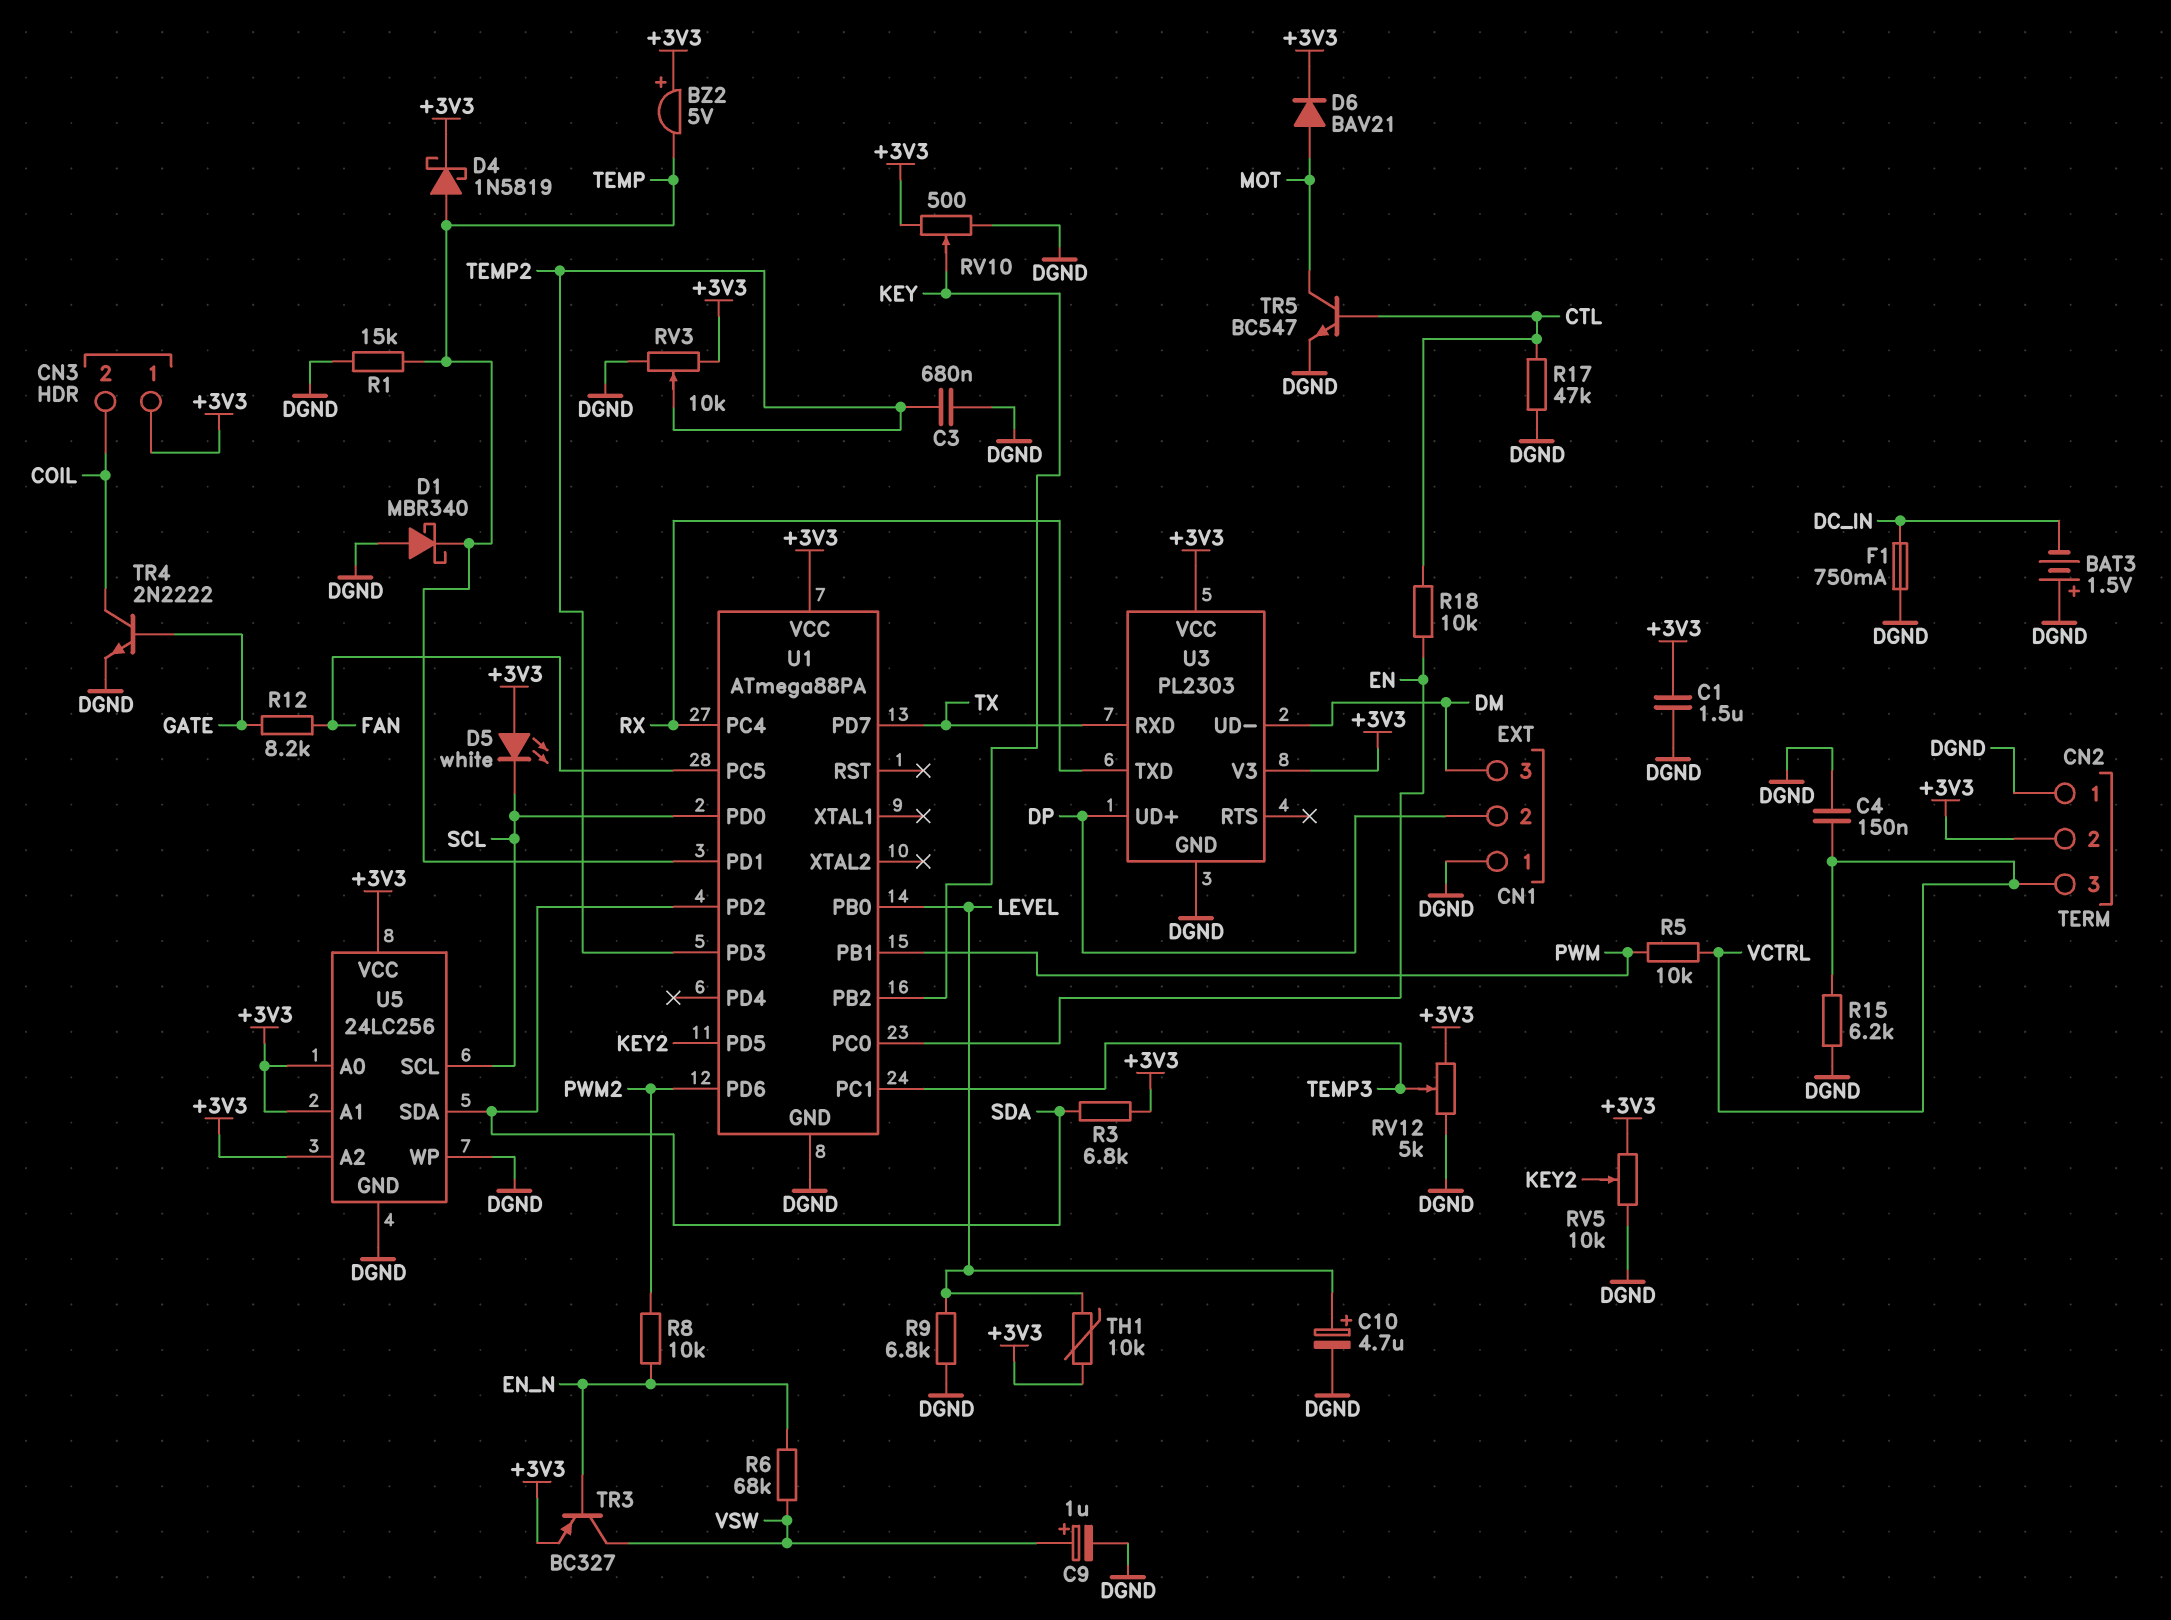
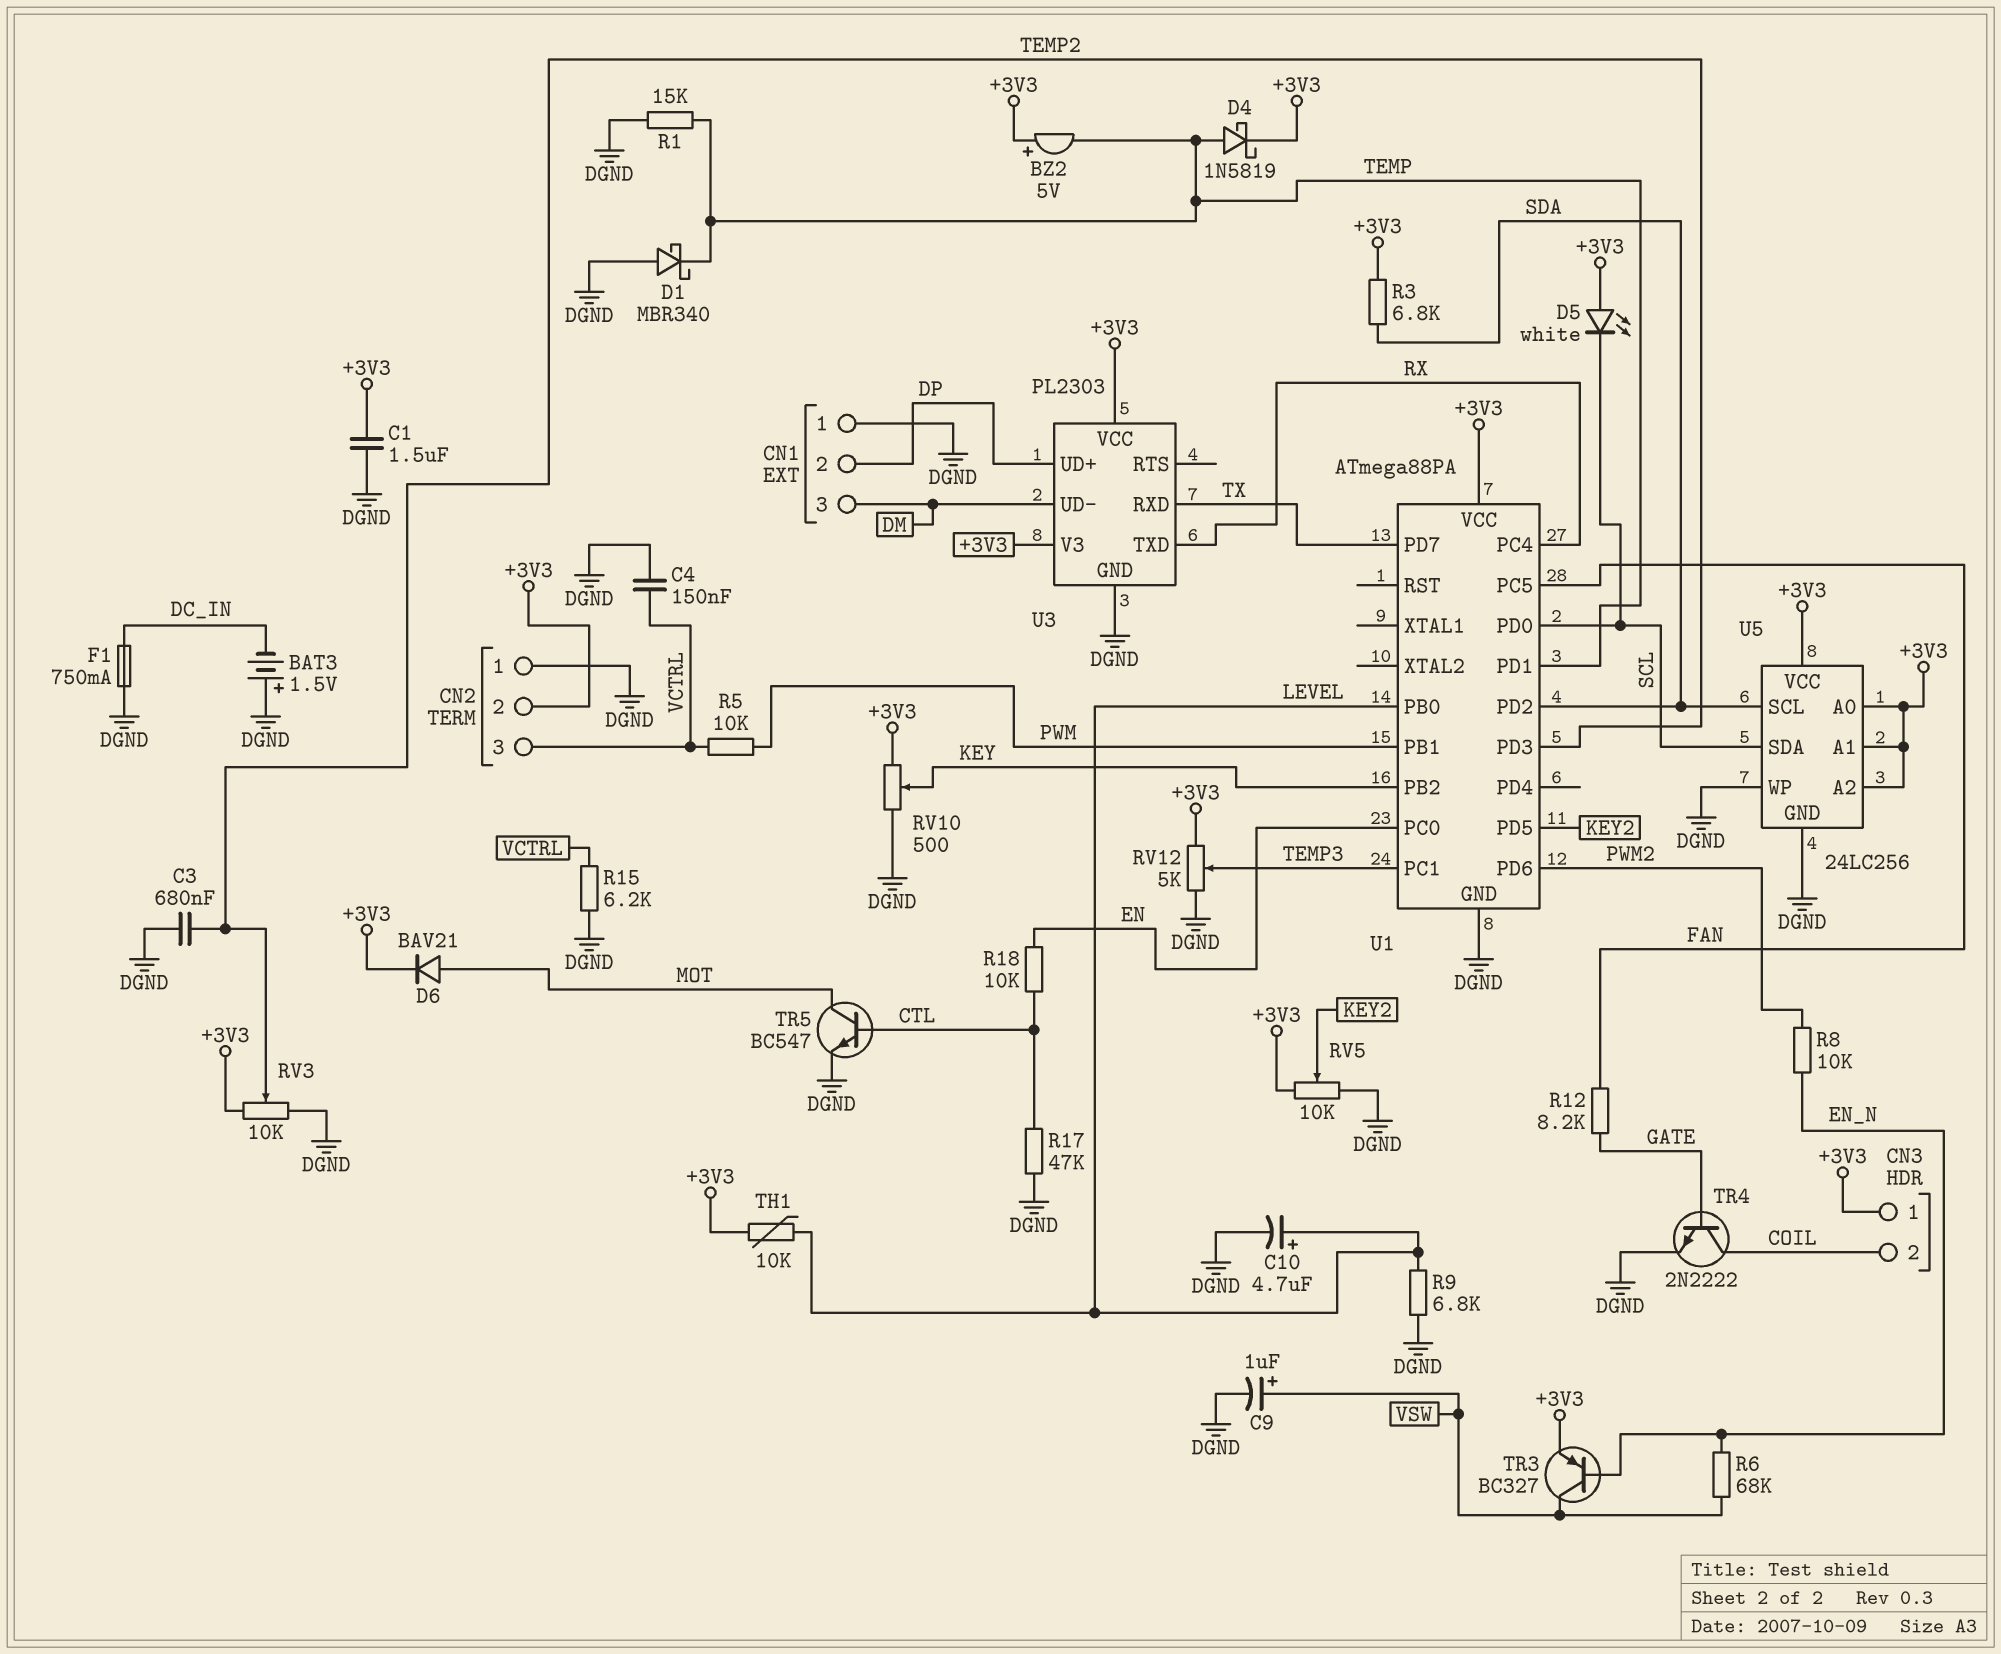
U5 pin SCL: SCL -> SDA
U5 pin SDA: SDA -> SCL

